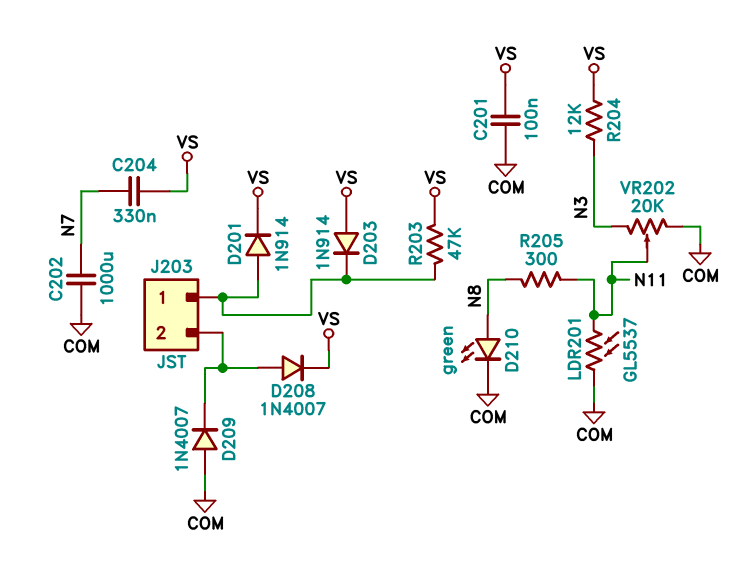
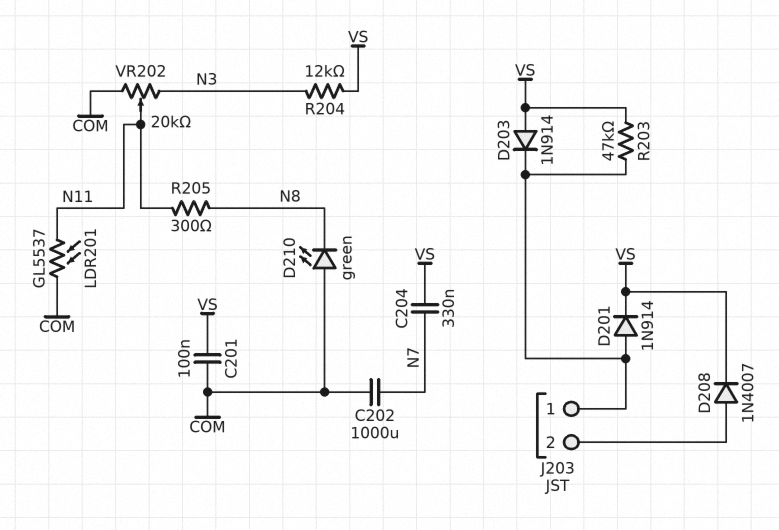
D209: diode 1N4007 (A COM, K J203/2) -> none
D210: LED green (A N8, K COM) -> LED green (A COM, K N8)

